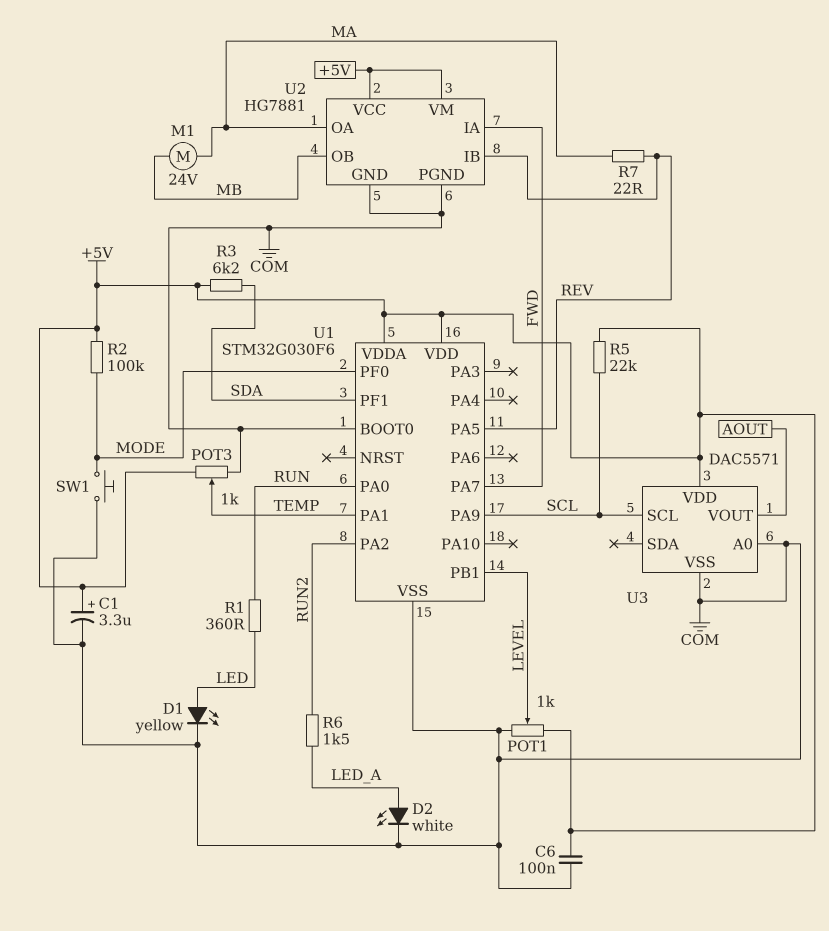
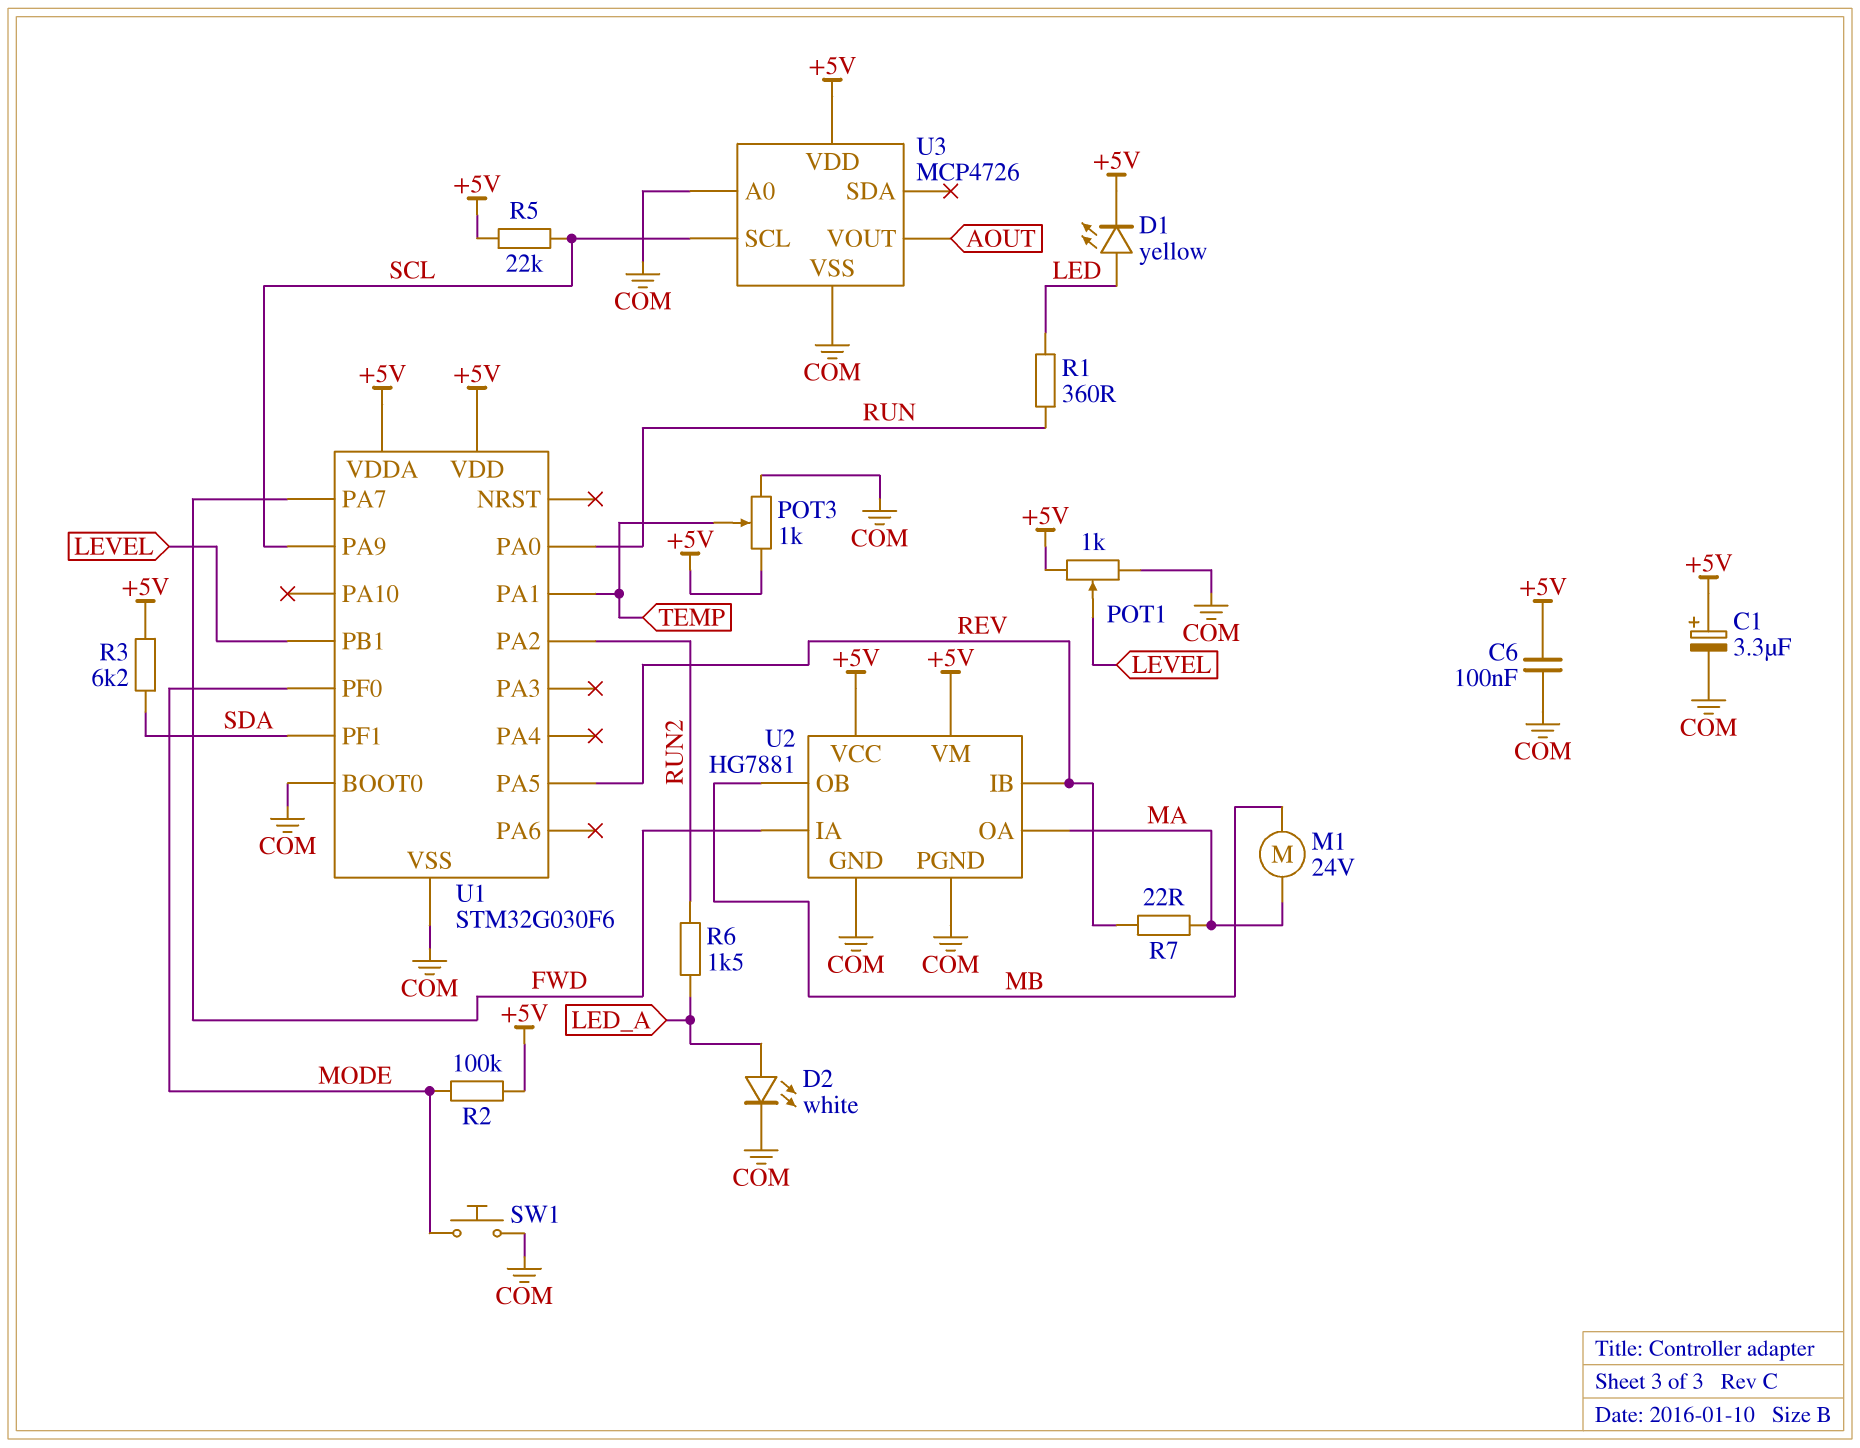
D1: LED yellow (A LED, K COM) -> LED yellow (A LED, K +5V)
U3: DAC5571 -> MCP4726

